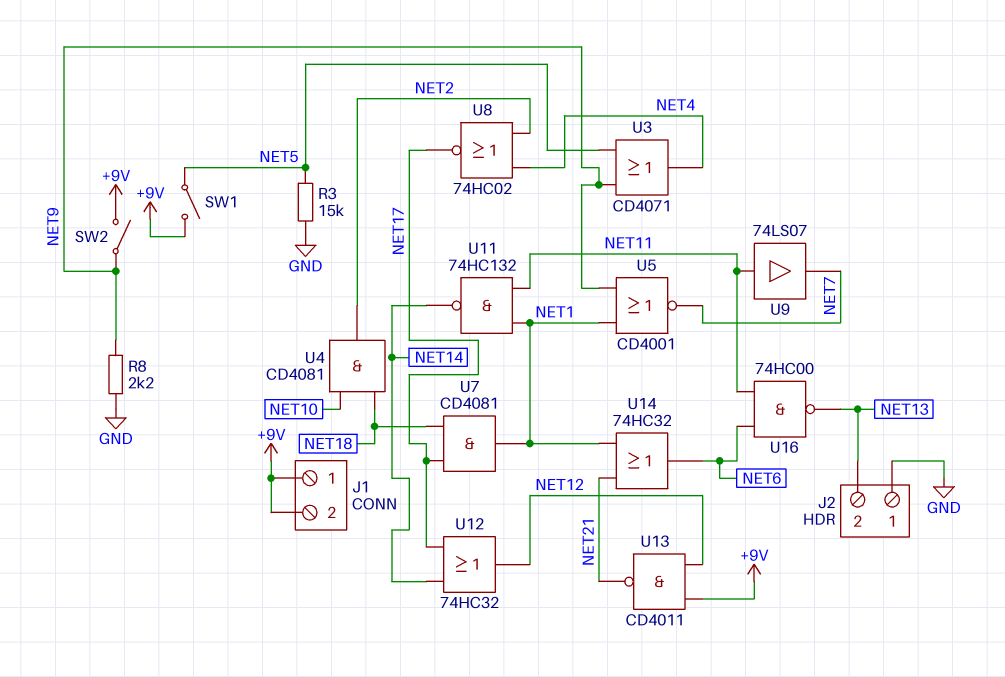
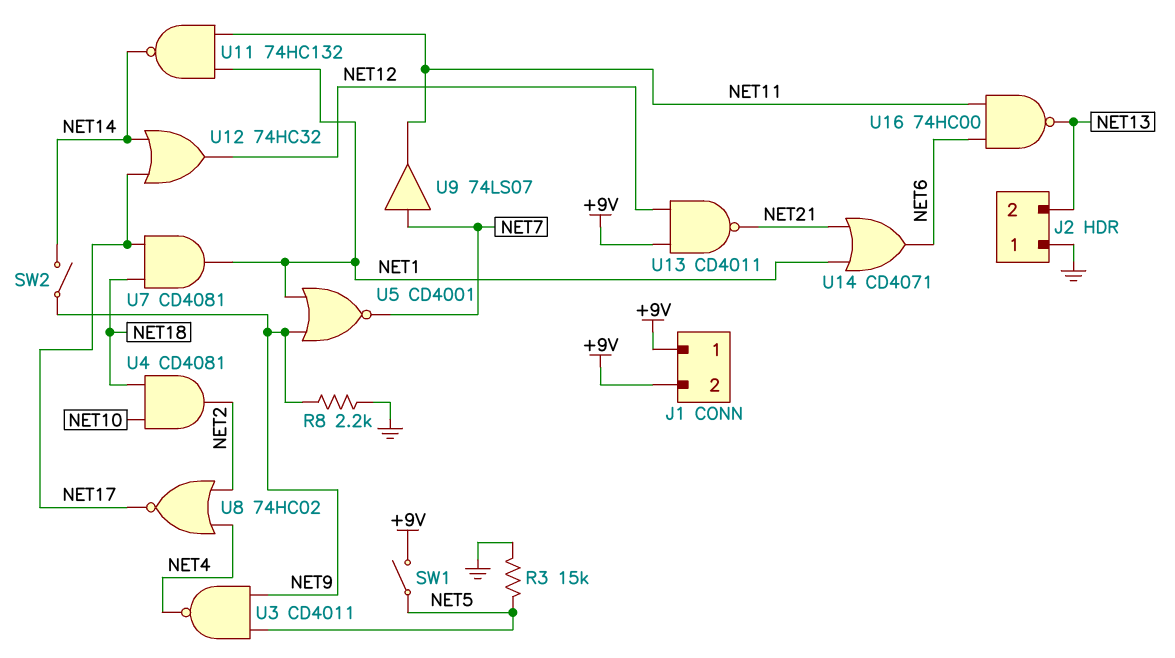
SW2: switch (+9V, NET9) -> switch (NET9, NET14)
U3: OR CD4071 (in NET5, in NET9, out NET4) -> NAND CD4011 (in NET5, in NET9, out NET4)
U9: buffer 74LS07 (in NET11, out NET7) -> buffer 74LS07 (in NET7, out NET11)
U14: OR 74HC32 (in NET1, in NET21, out NET6) -> OR CD4071 (in NET1, in NET21, out NET6)

